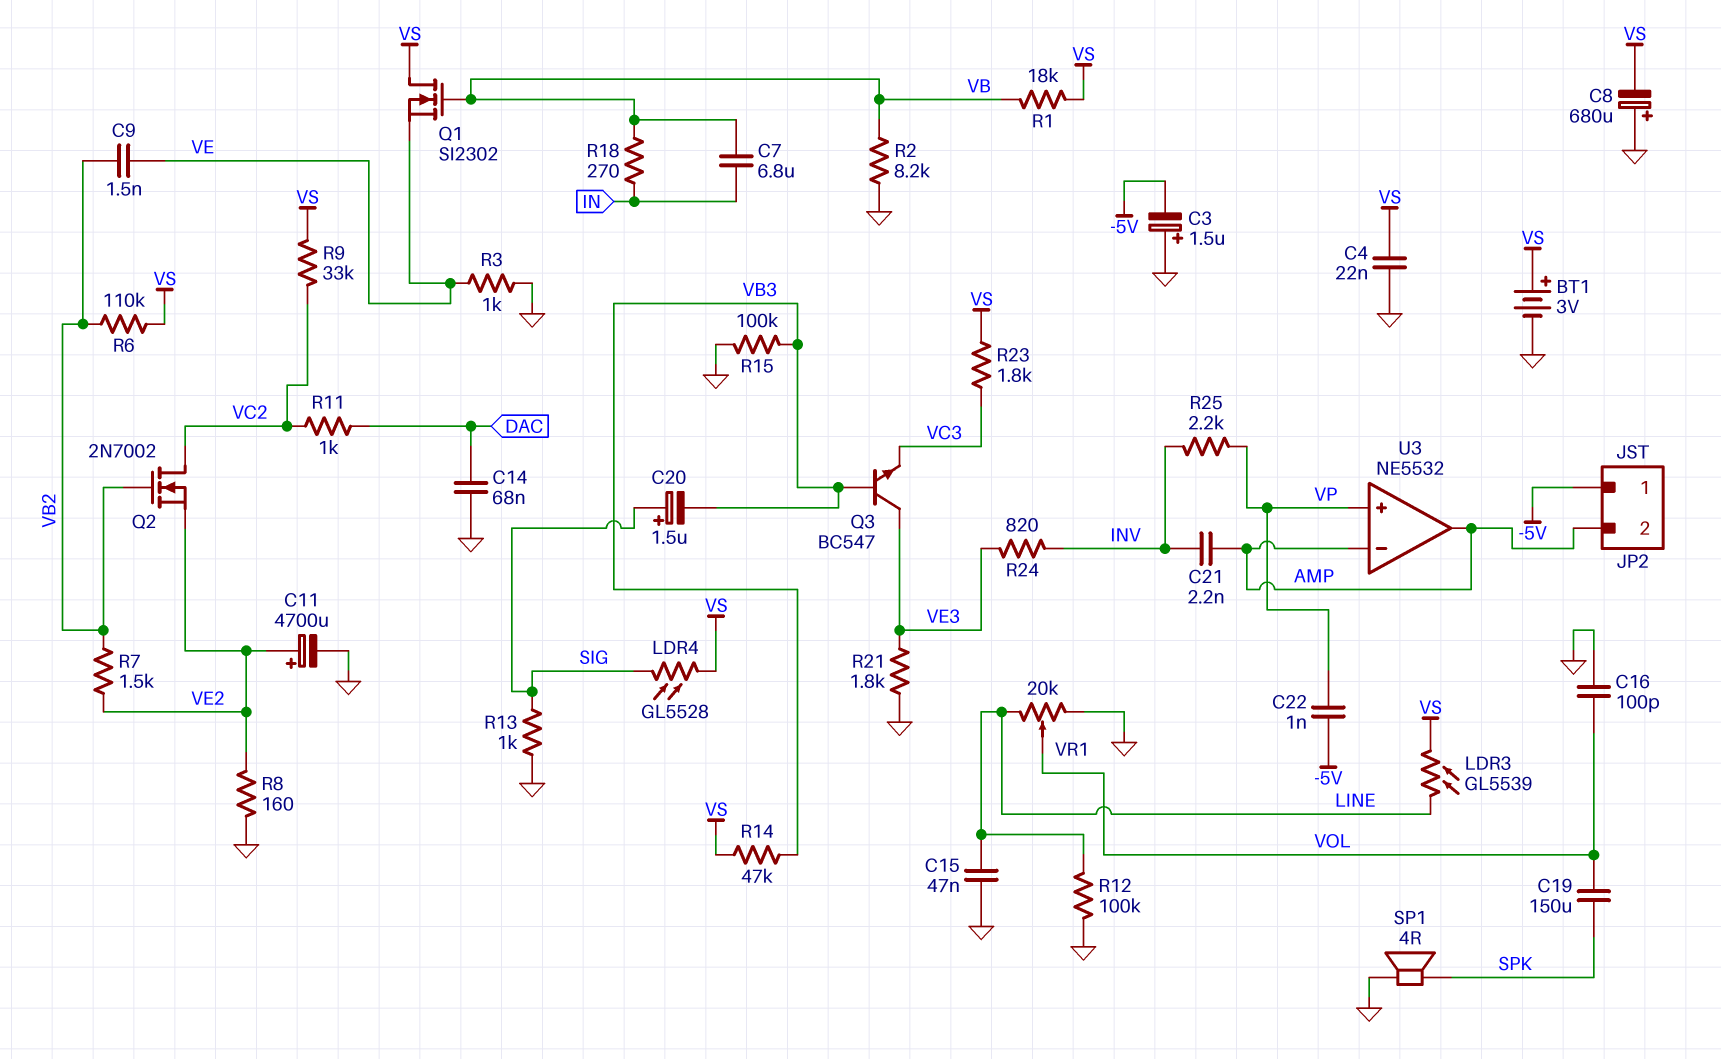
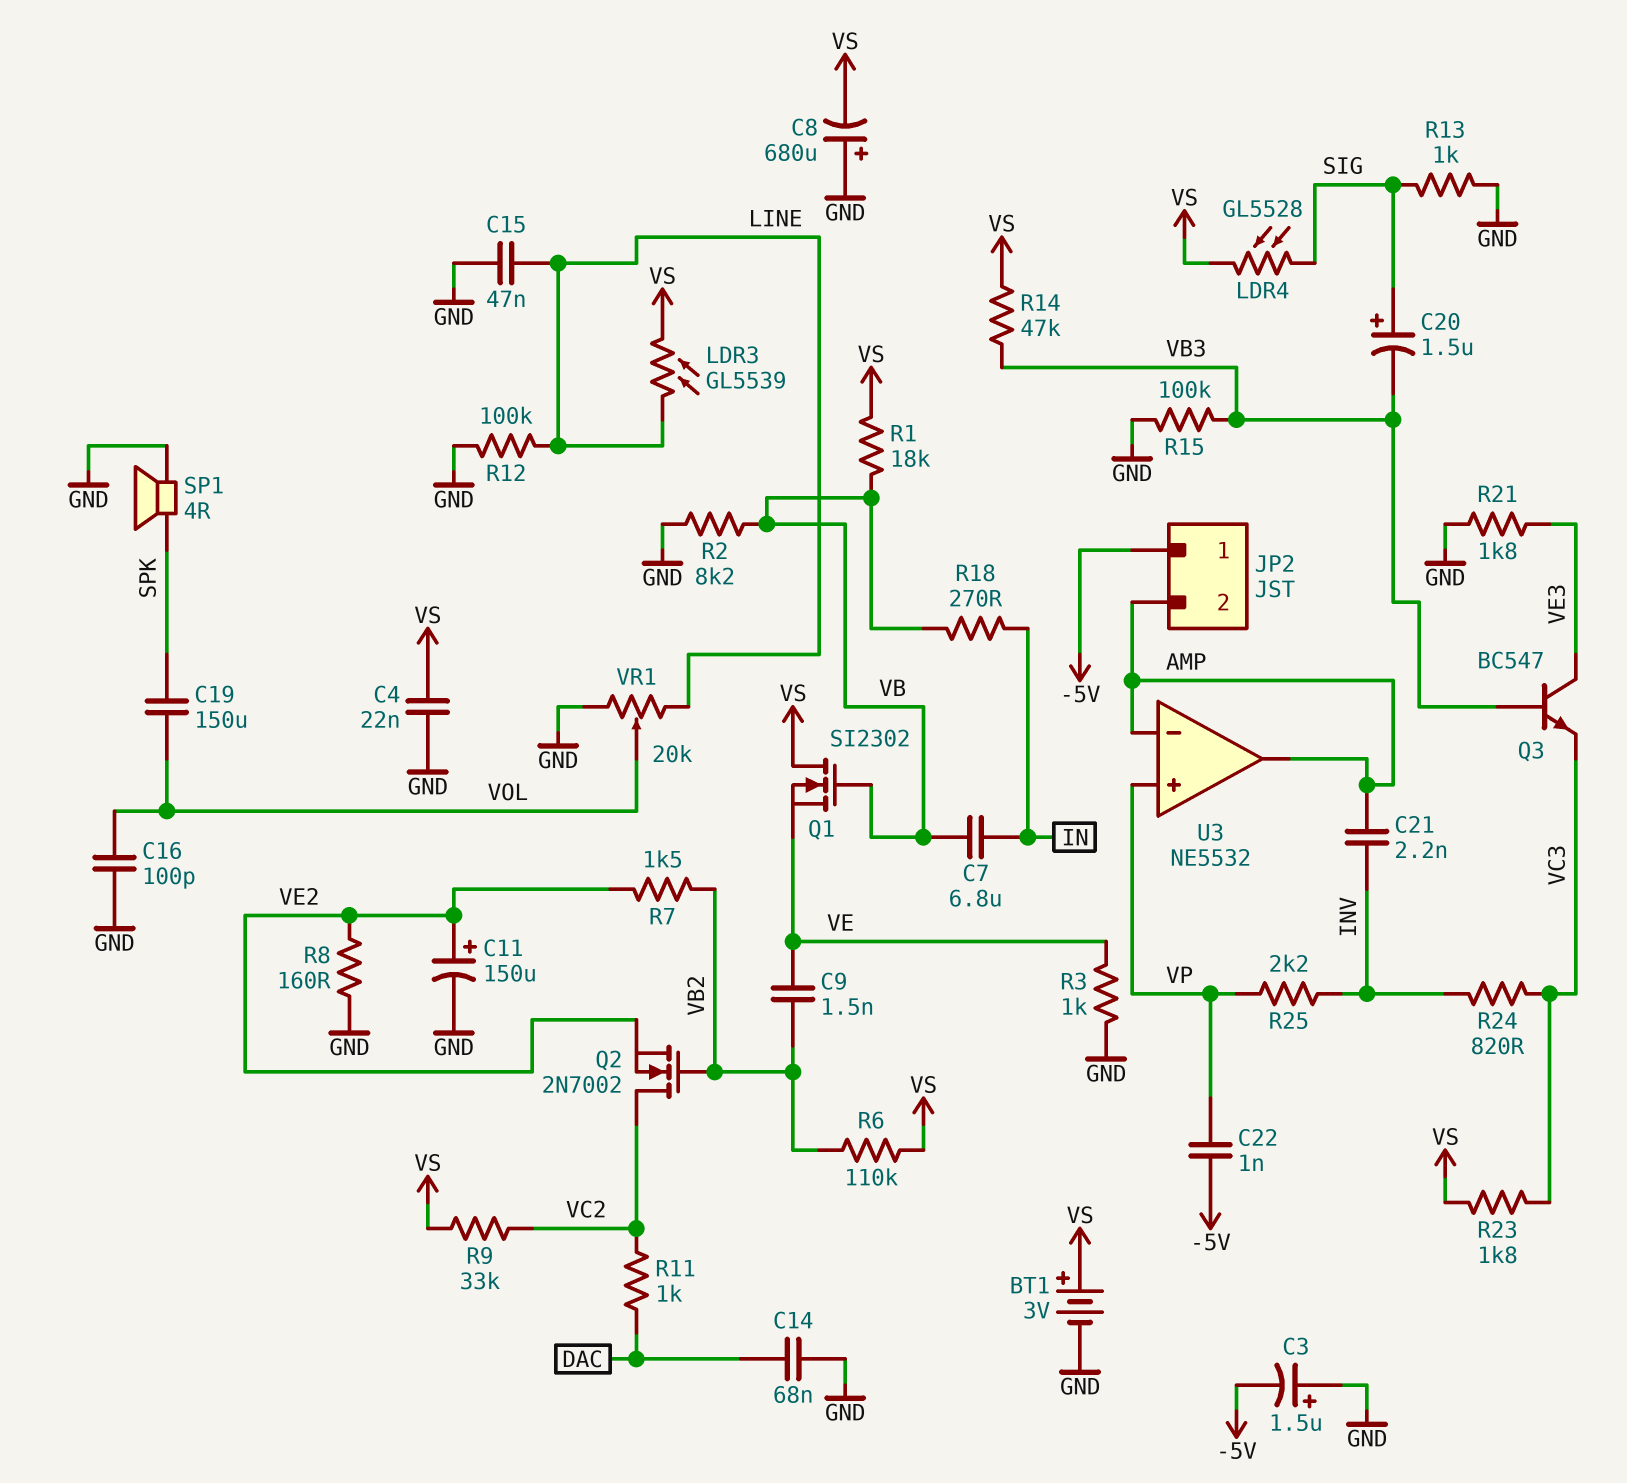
C11: 4700uF (plus VE2, minus GND) -> 150uF (plus VE2, minus GND)
R24: 820 (INV, VE3) -> 820 (INV, VC3)

